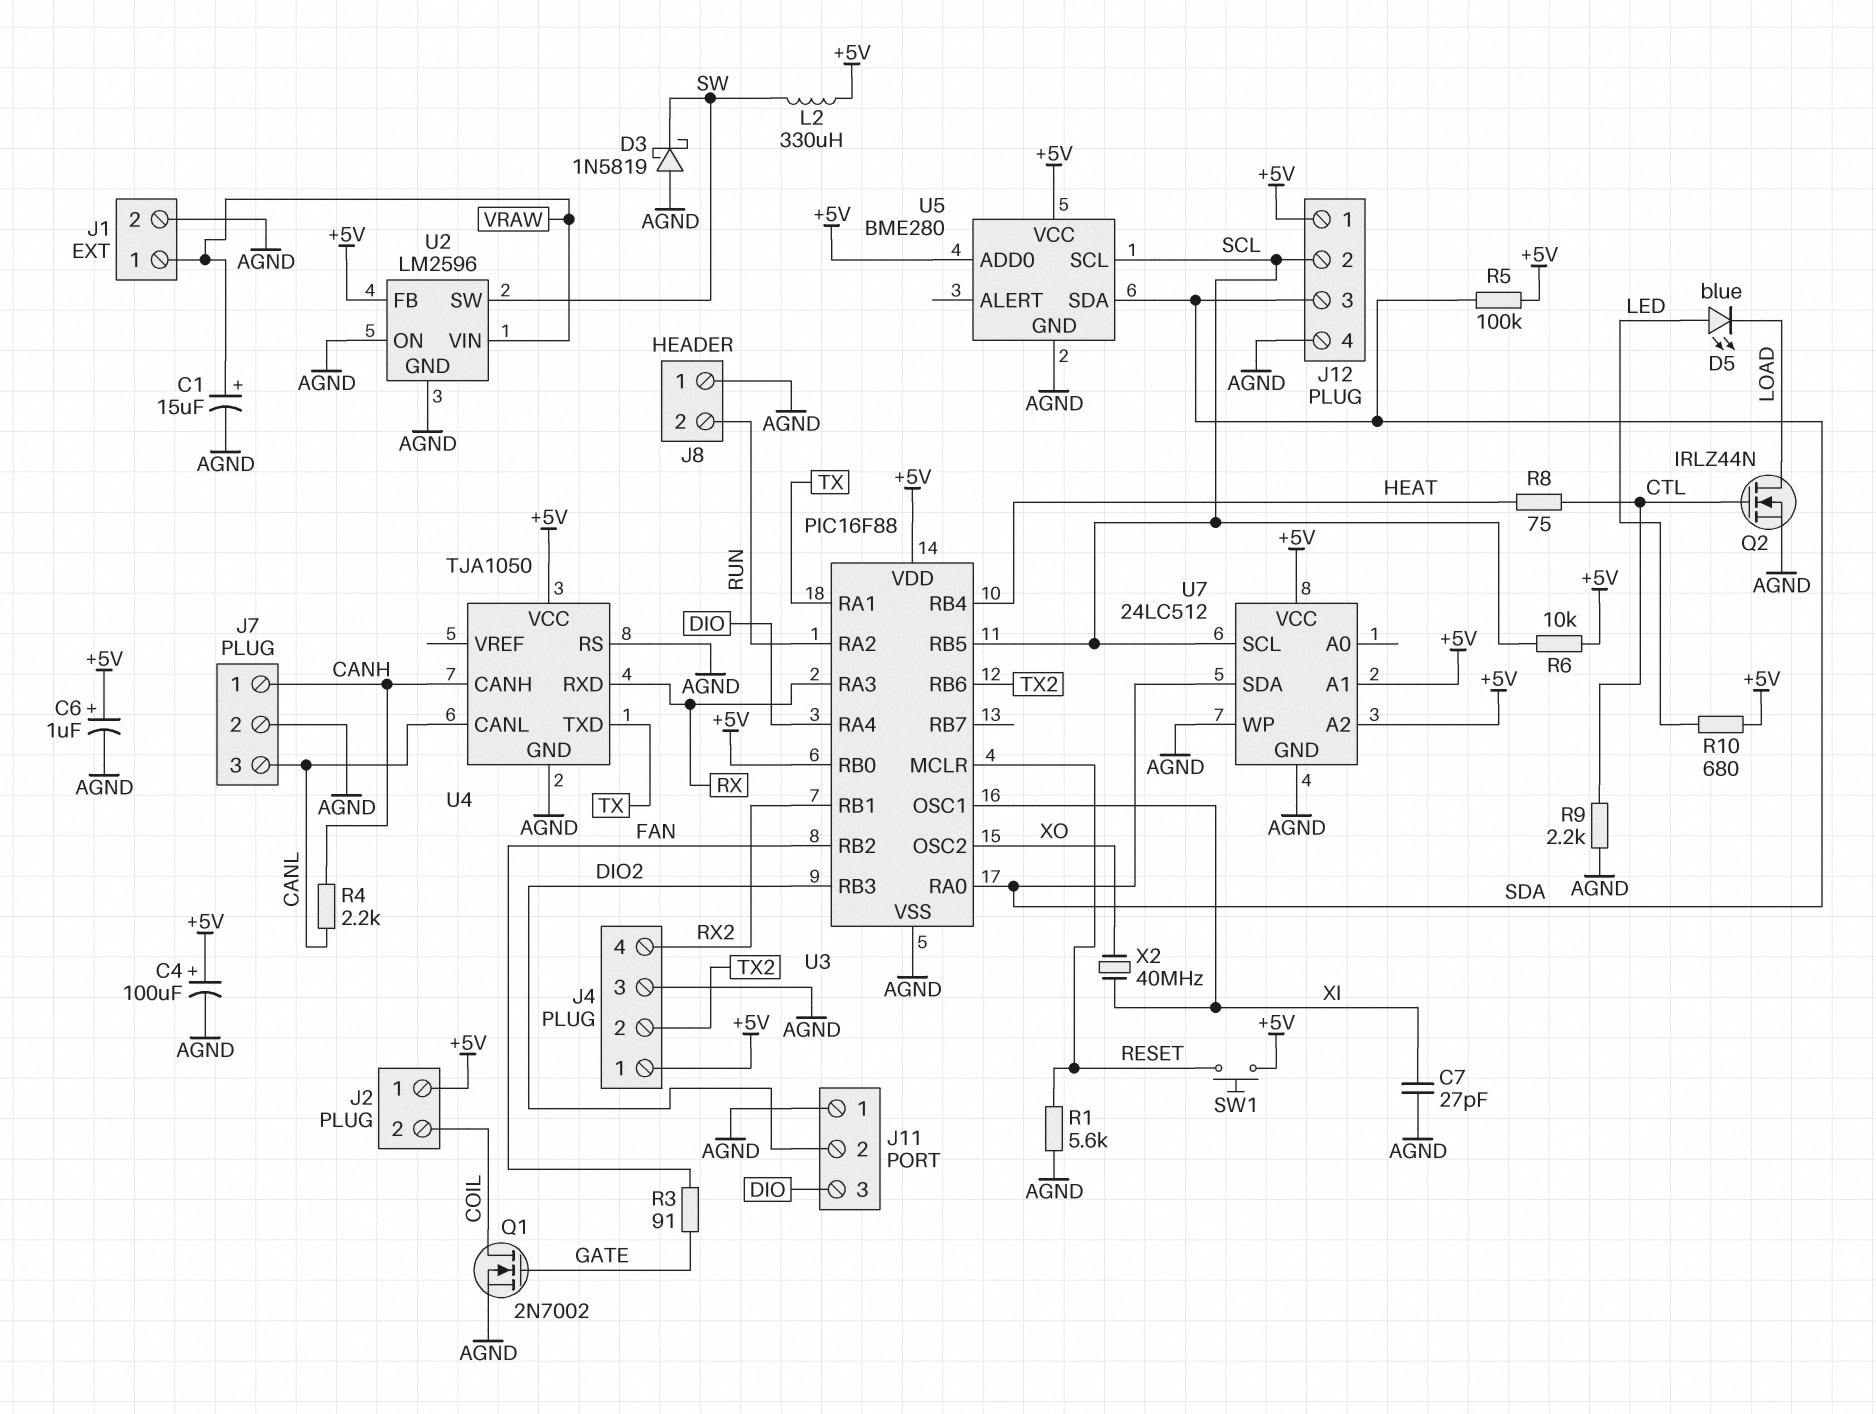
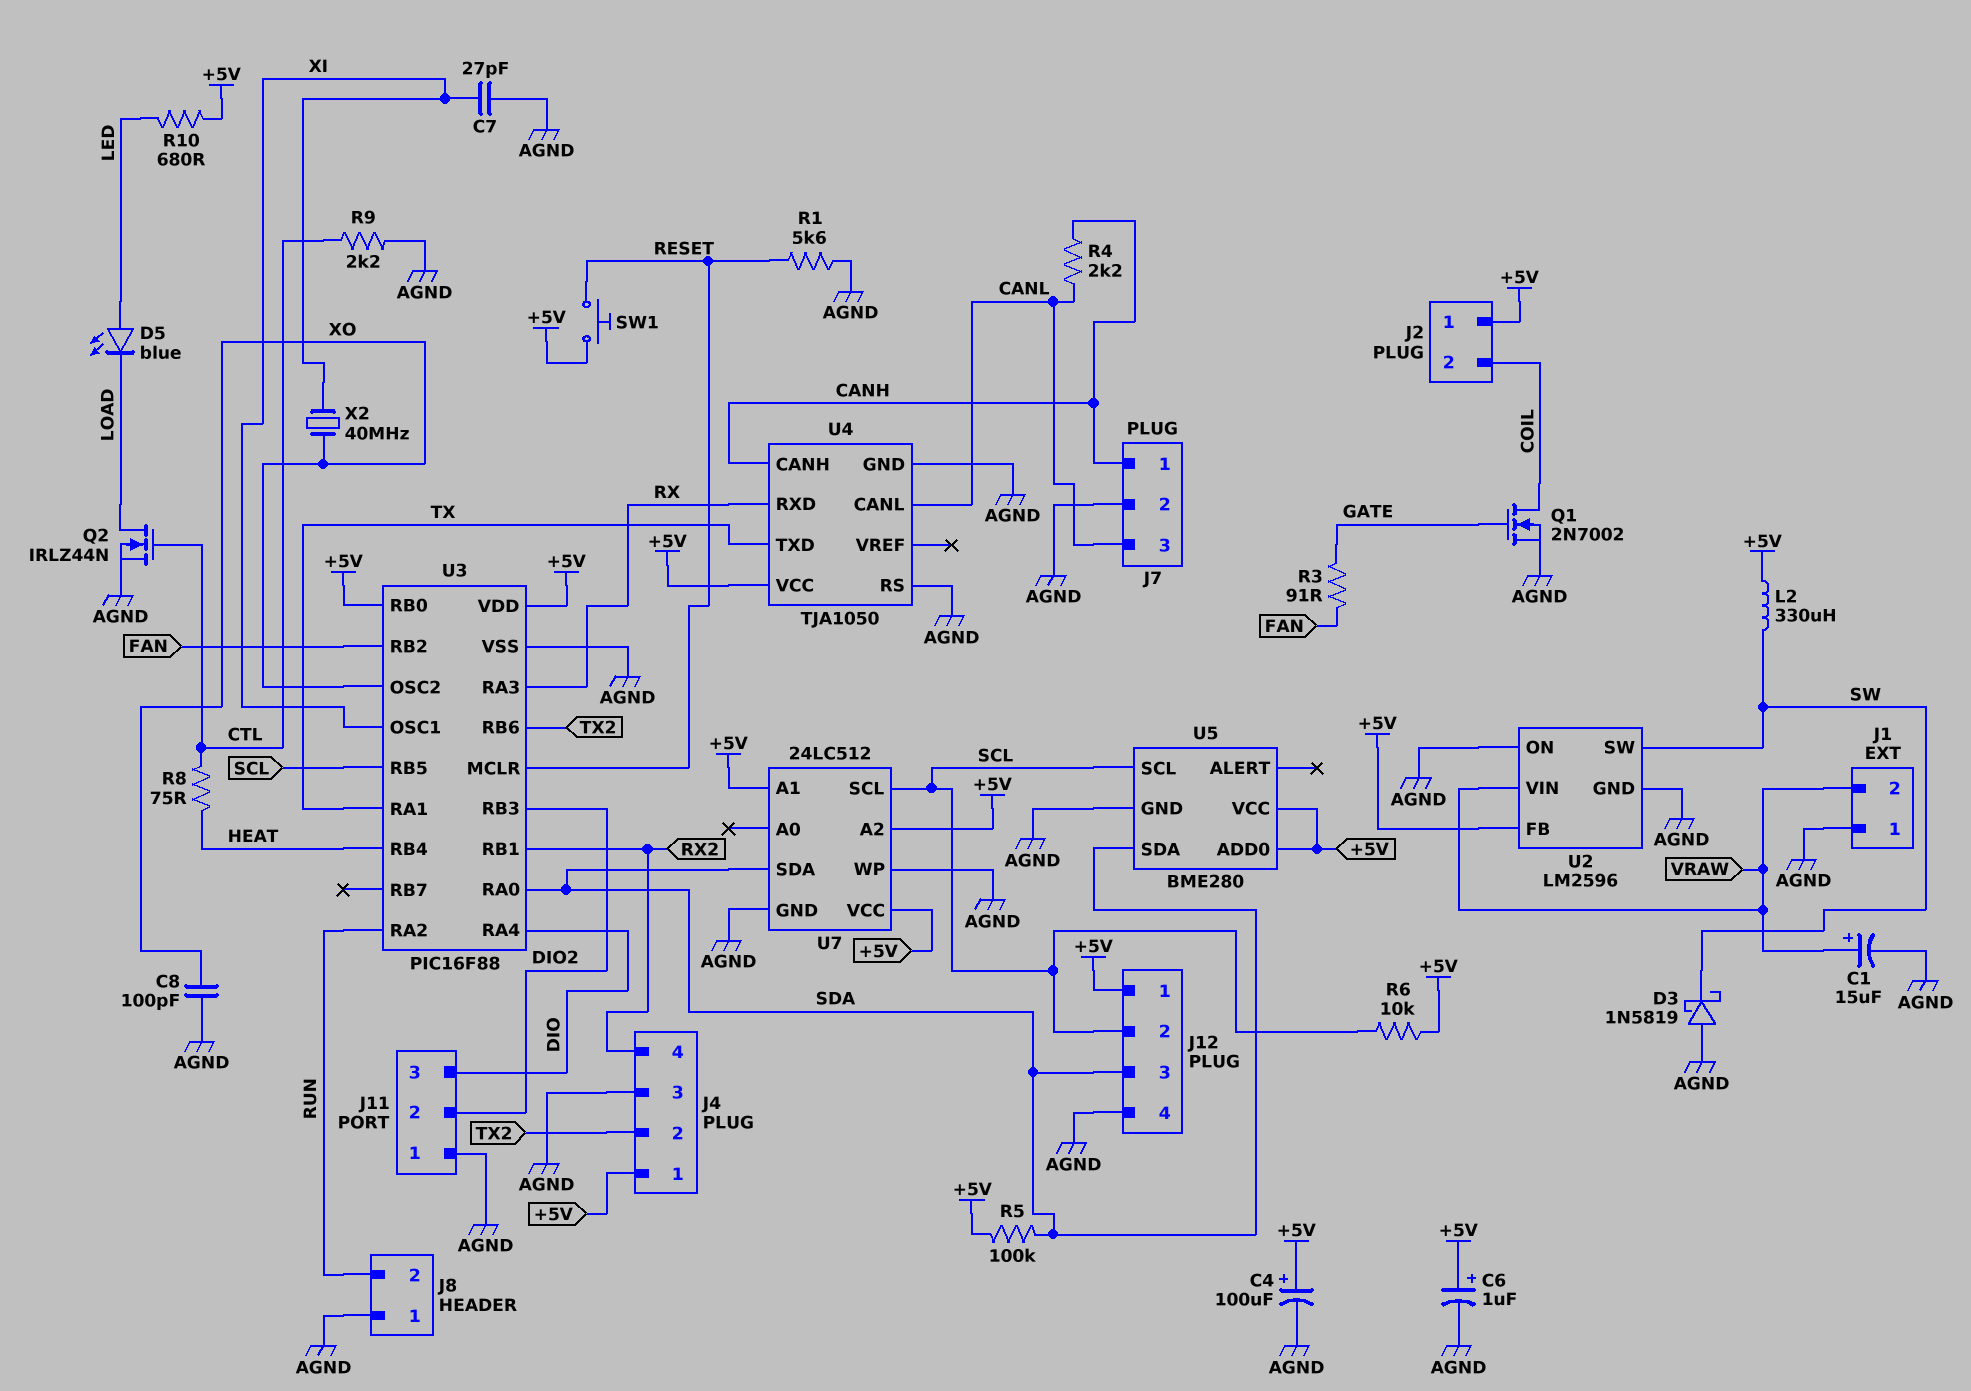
C8: none -> 100pF (AGND, XO)
J1 pin 1: VRAW -> AGND
J1 pin 2: AGND -> VRAW

